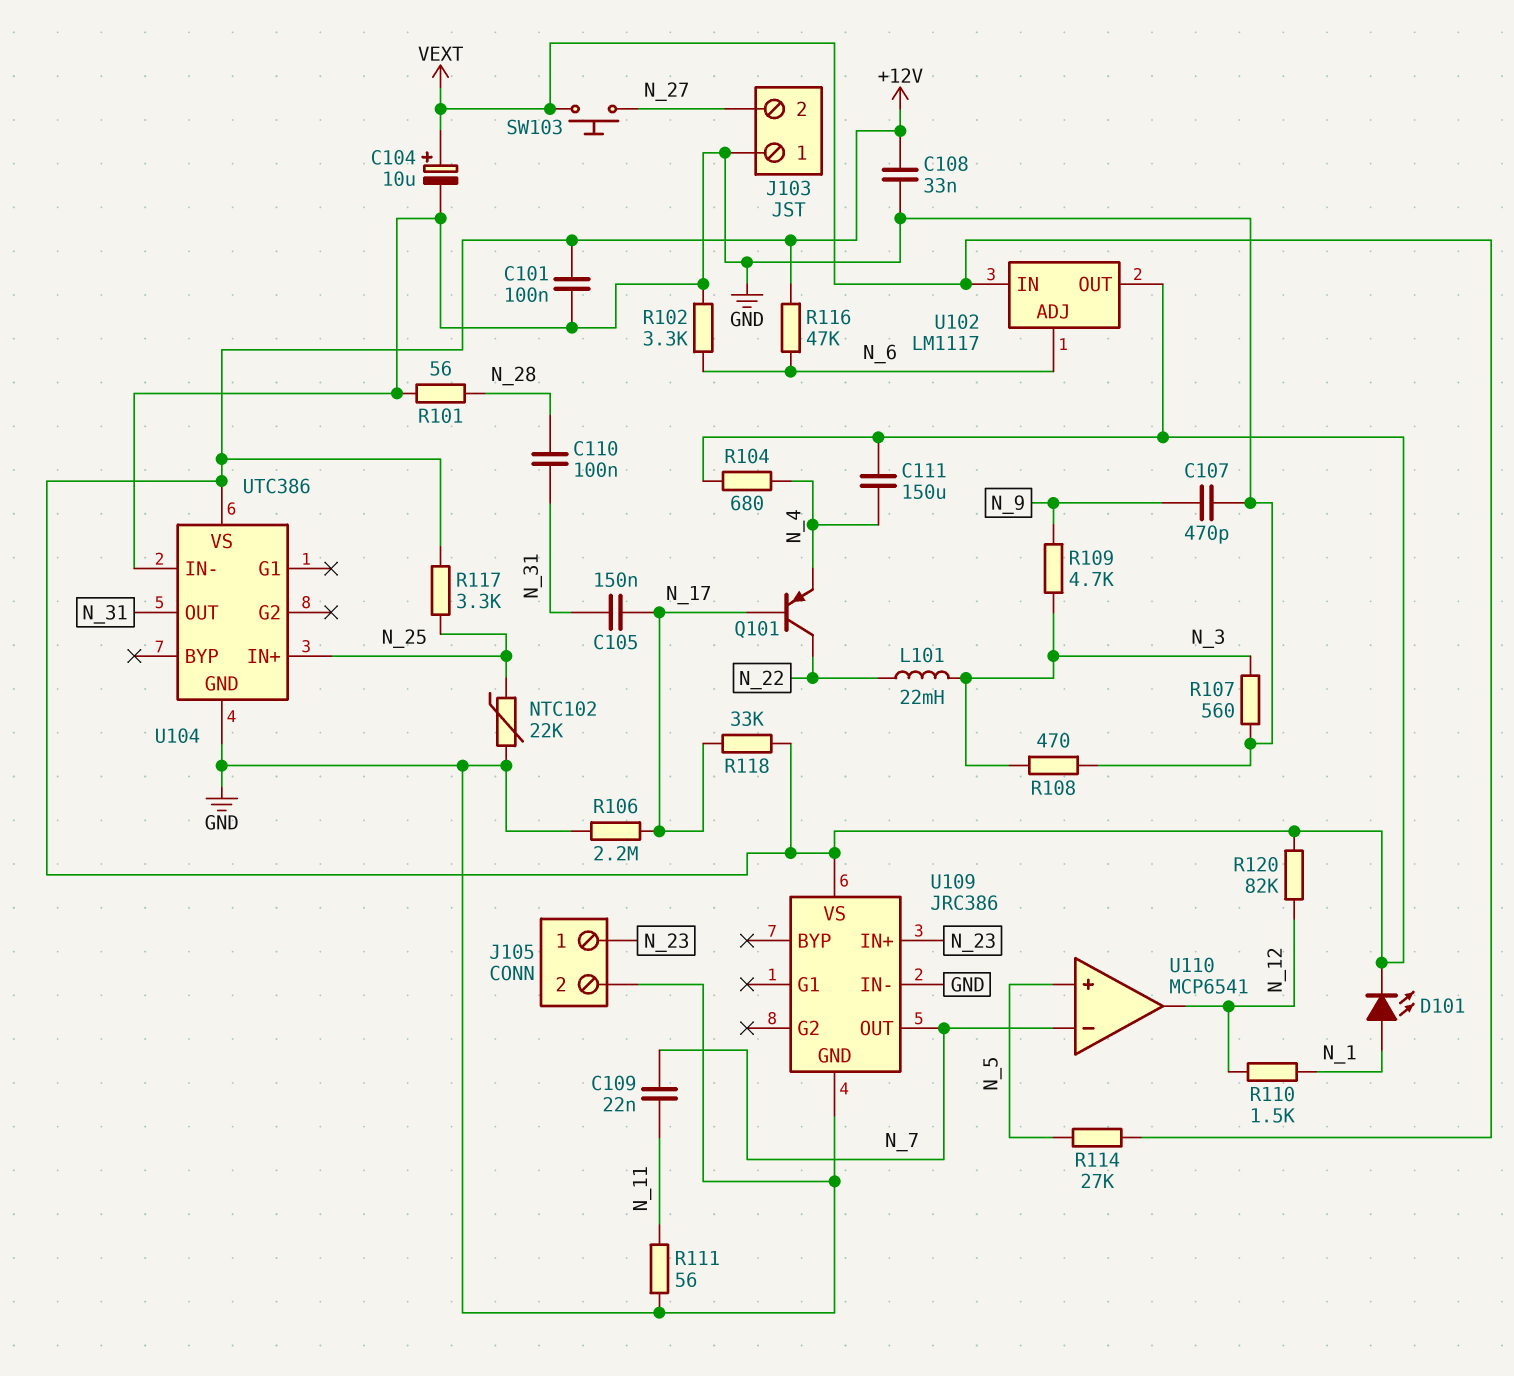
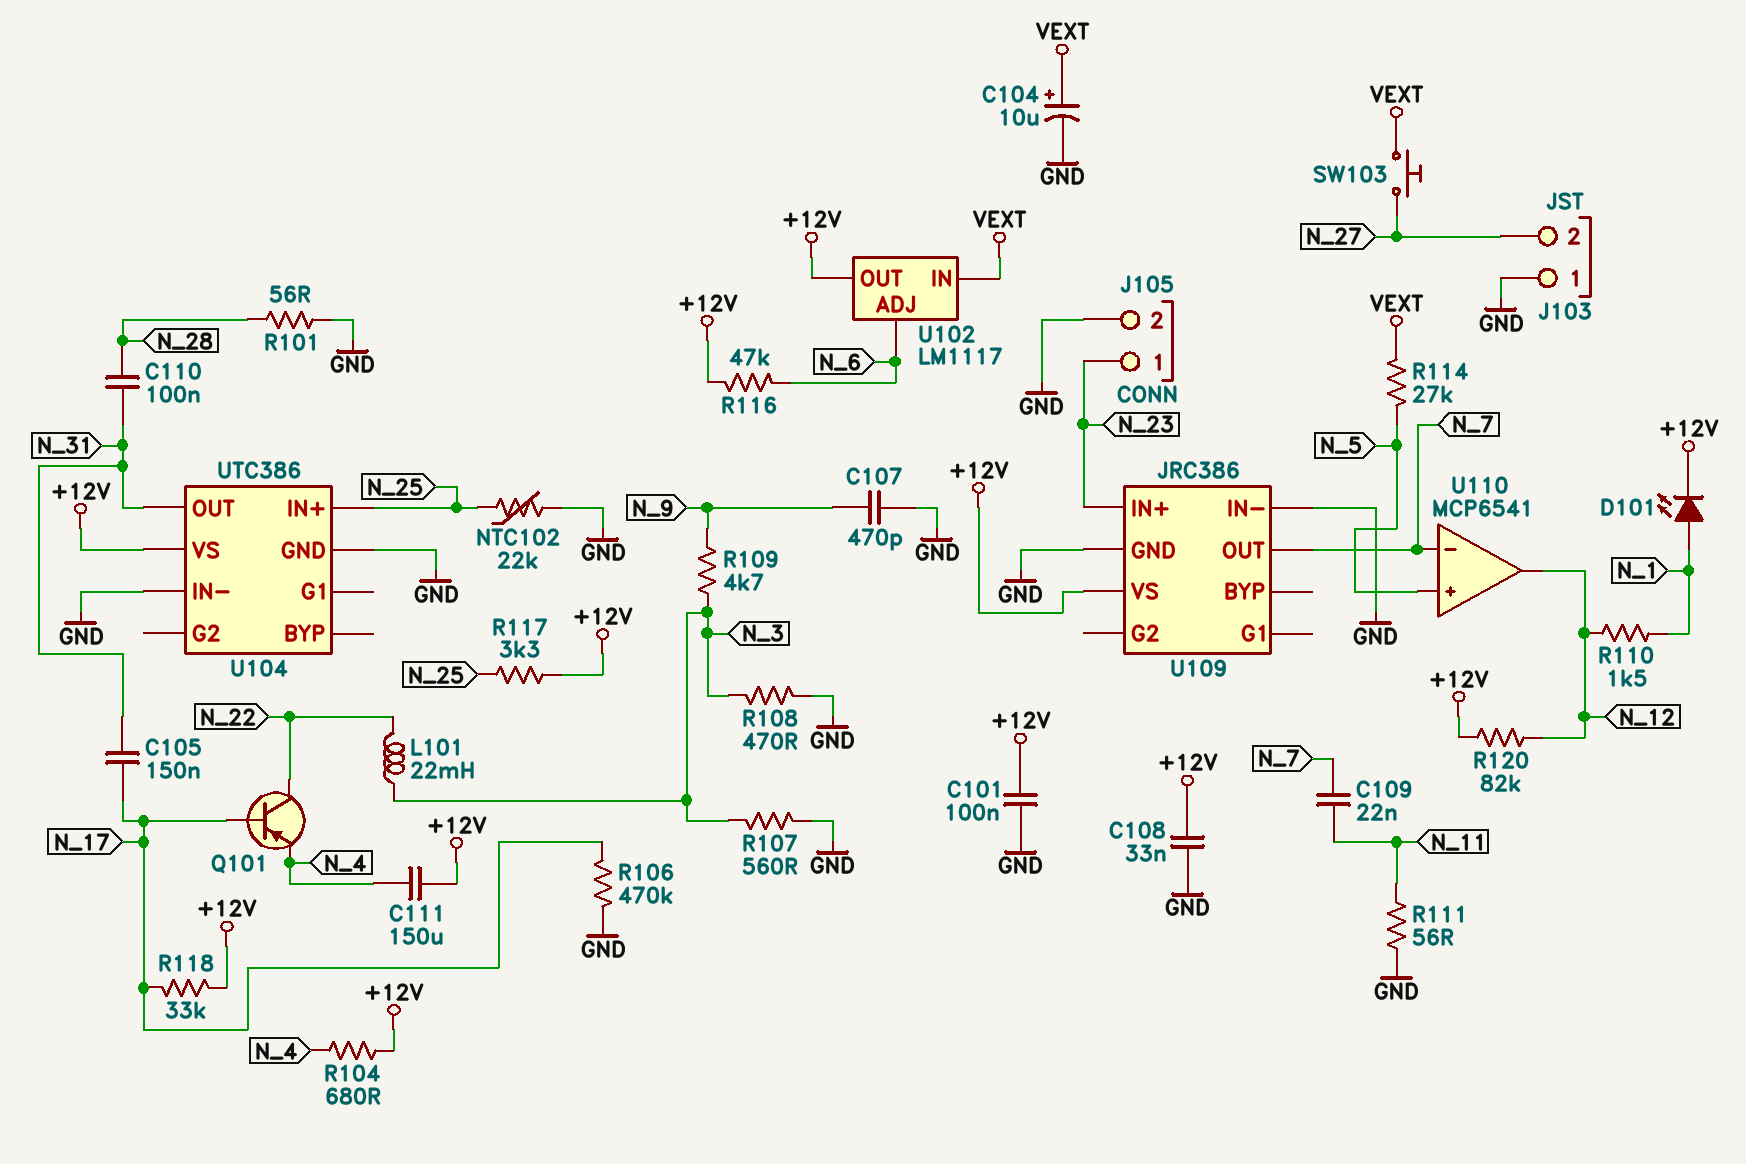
R102: 3.3k (GND, N_6) -> none
R106: 2.2M (GND, N_17) -> 470k (GND, N_17)

